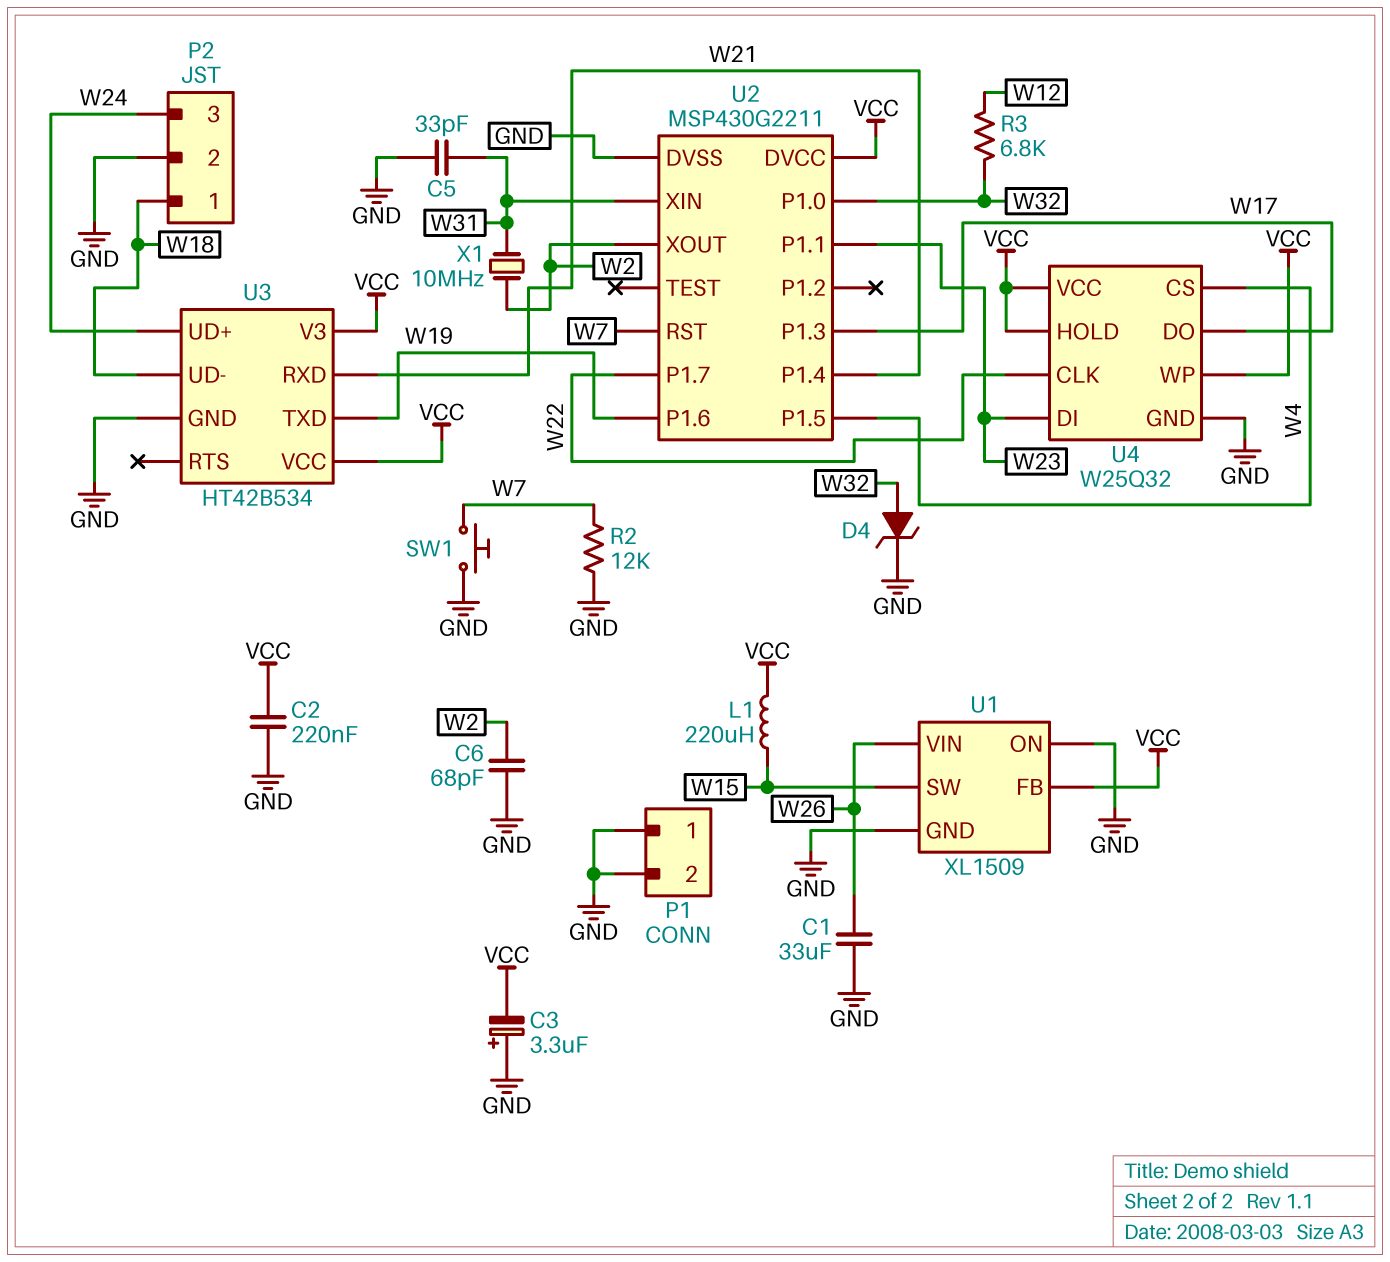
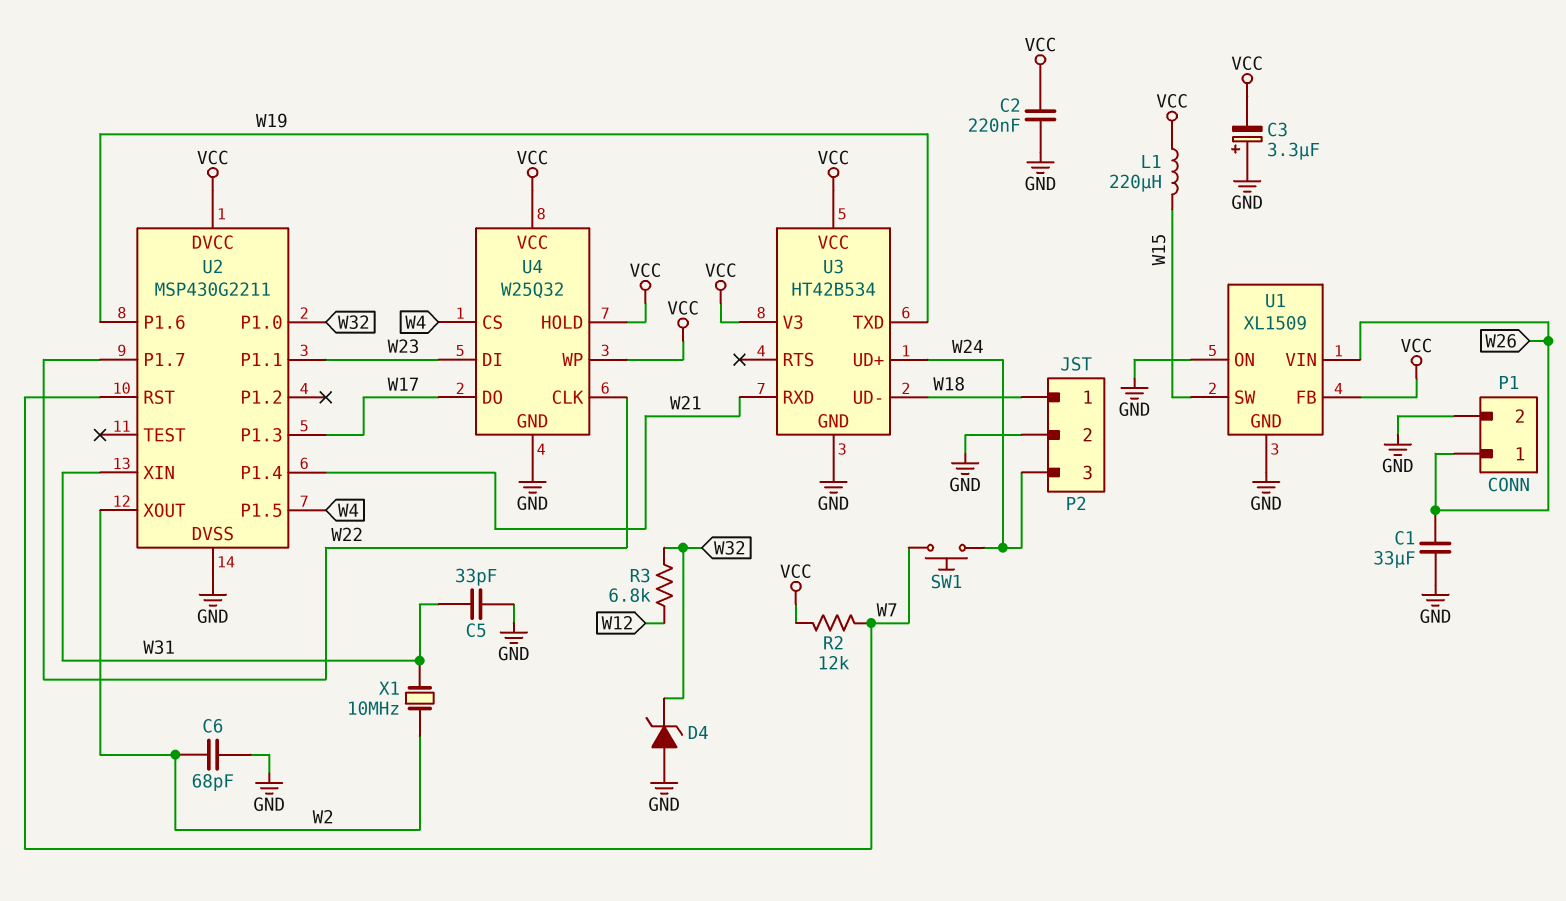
D4: zener (A W32, K GND) -> zener (A GND, K W32)
P1 pin 1: GND -> W26
R2: 12k (GND, W7) -> 12k (VCC, W7)
SW1: button (GND, W7) -> button (W7, W24)

